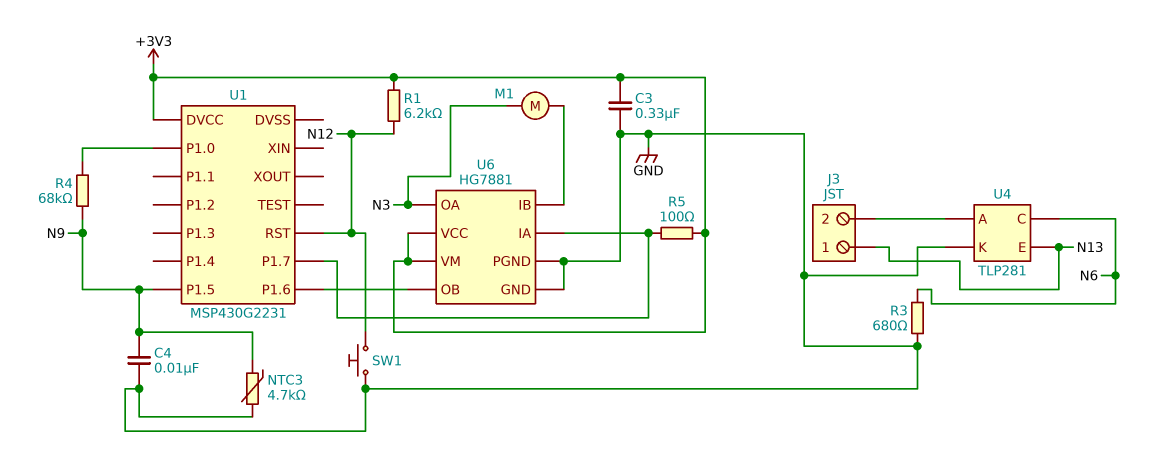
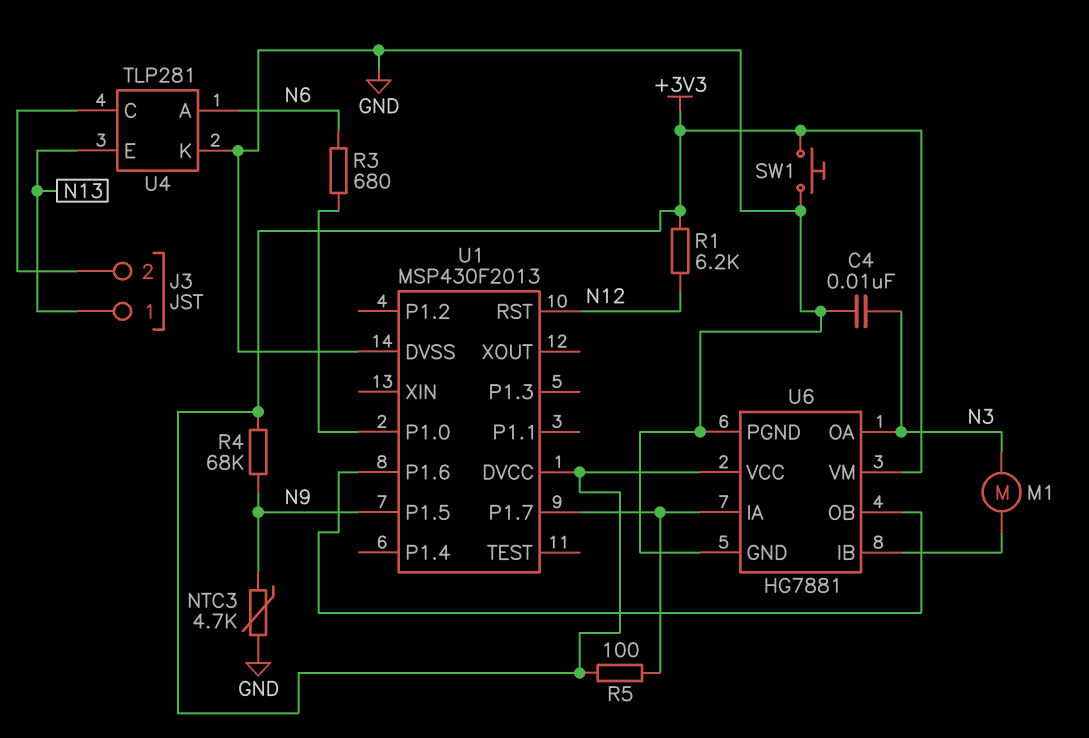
C3: 330nF (+3V3, GND) -> none
C4: 10nF (GND, N9) -> 10nF (GND, N3)
R3: 680 (GND, N6) -> 680 (N6, U1/P1.0)
R4: 68k (N9, U1/P1.0) -> 68k (+3V3, N9)
SW1: button (GND, N12) -> button (+3V3, GND)
U1: MSP430G2231 -> MSP430F2013
U1 pin DVSS: none -> GND
U4 pin A: J3/2 -> N6
U4 pin C: N6 -> J3/2

